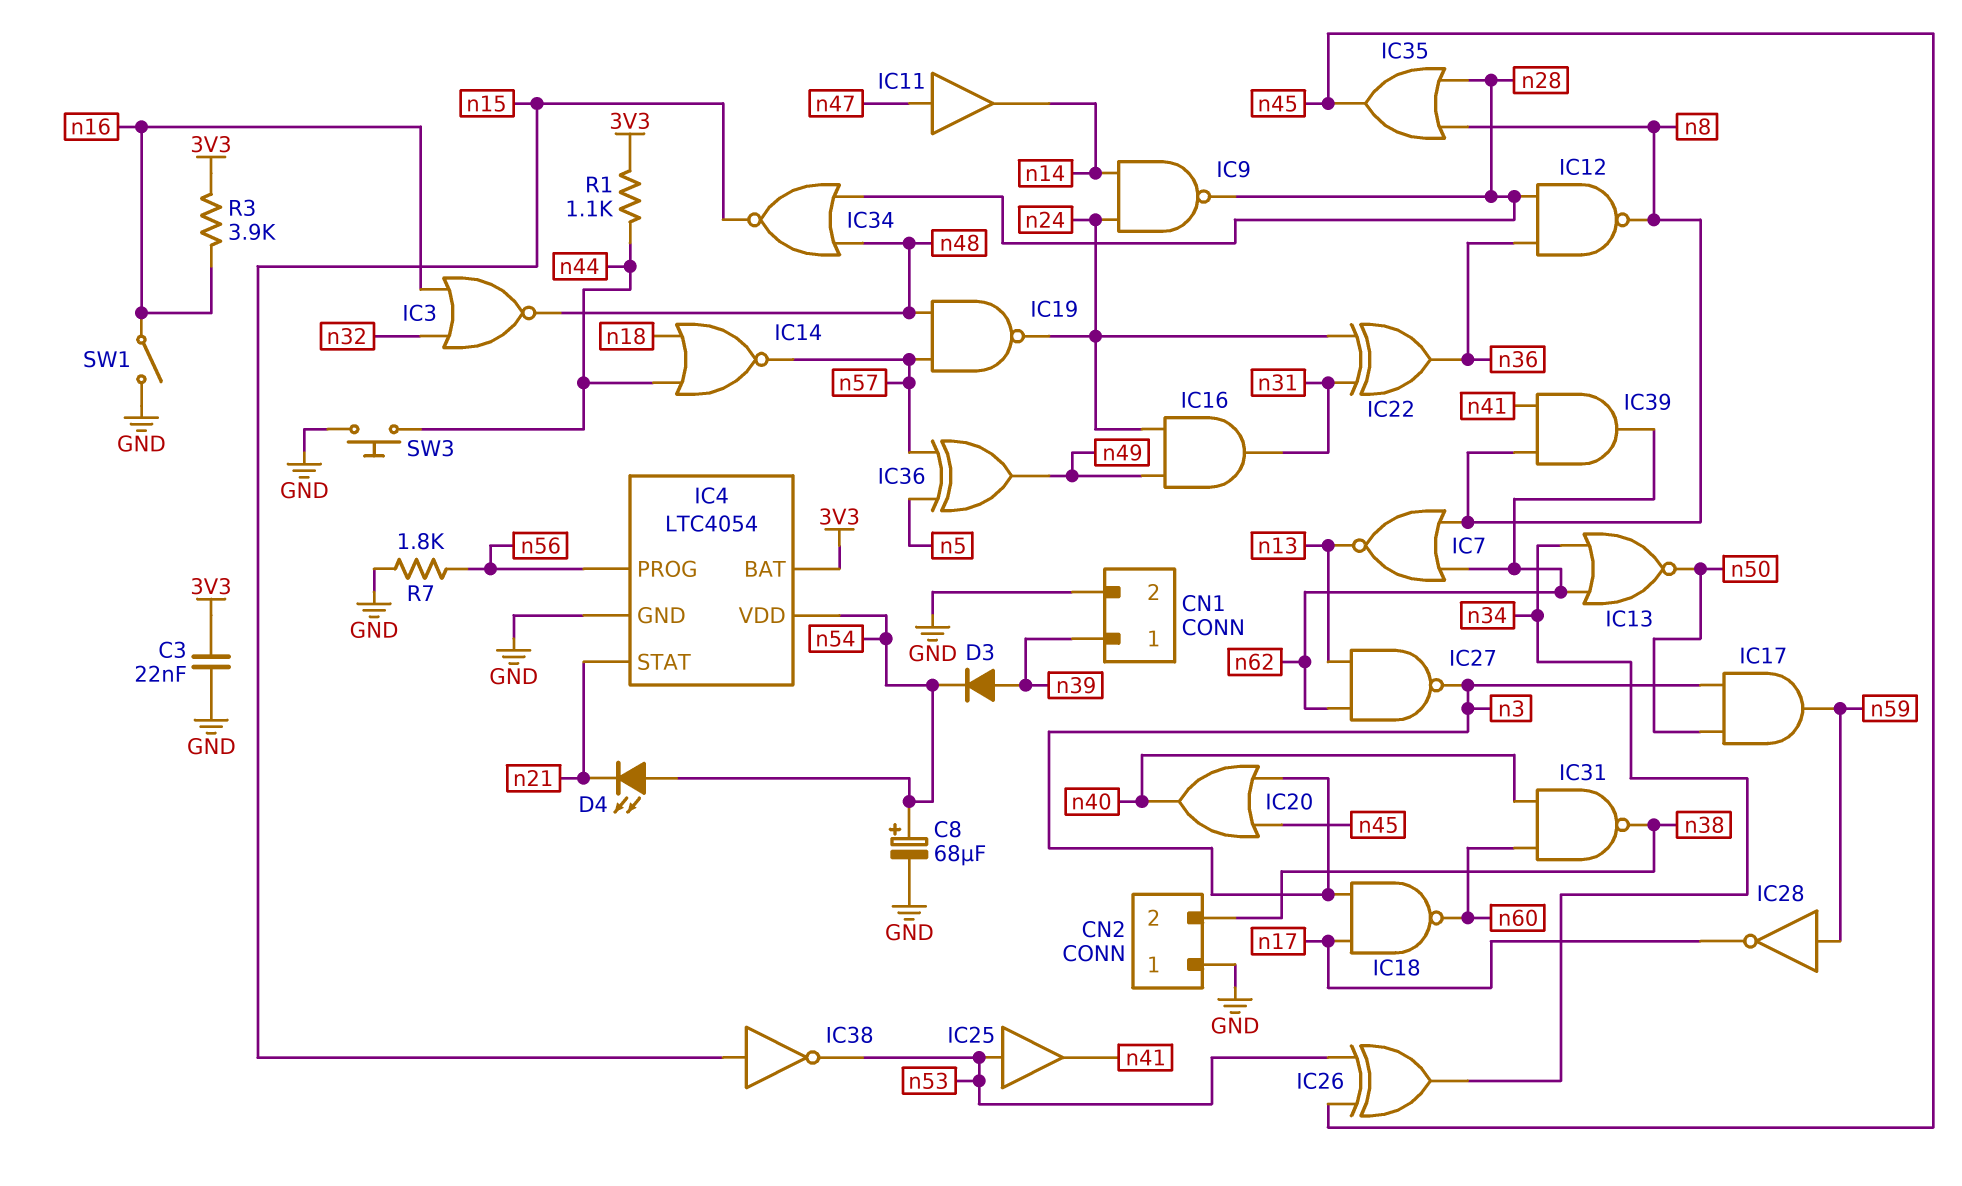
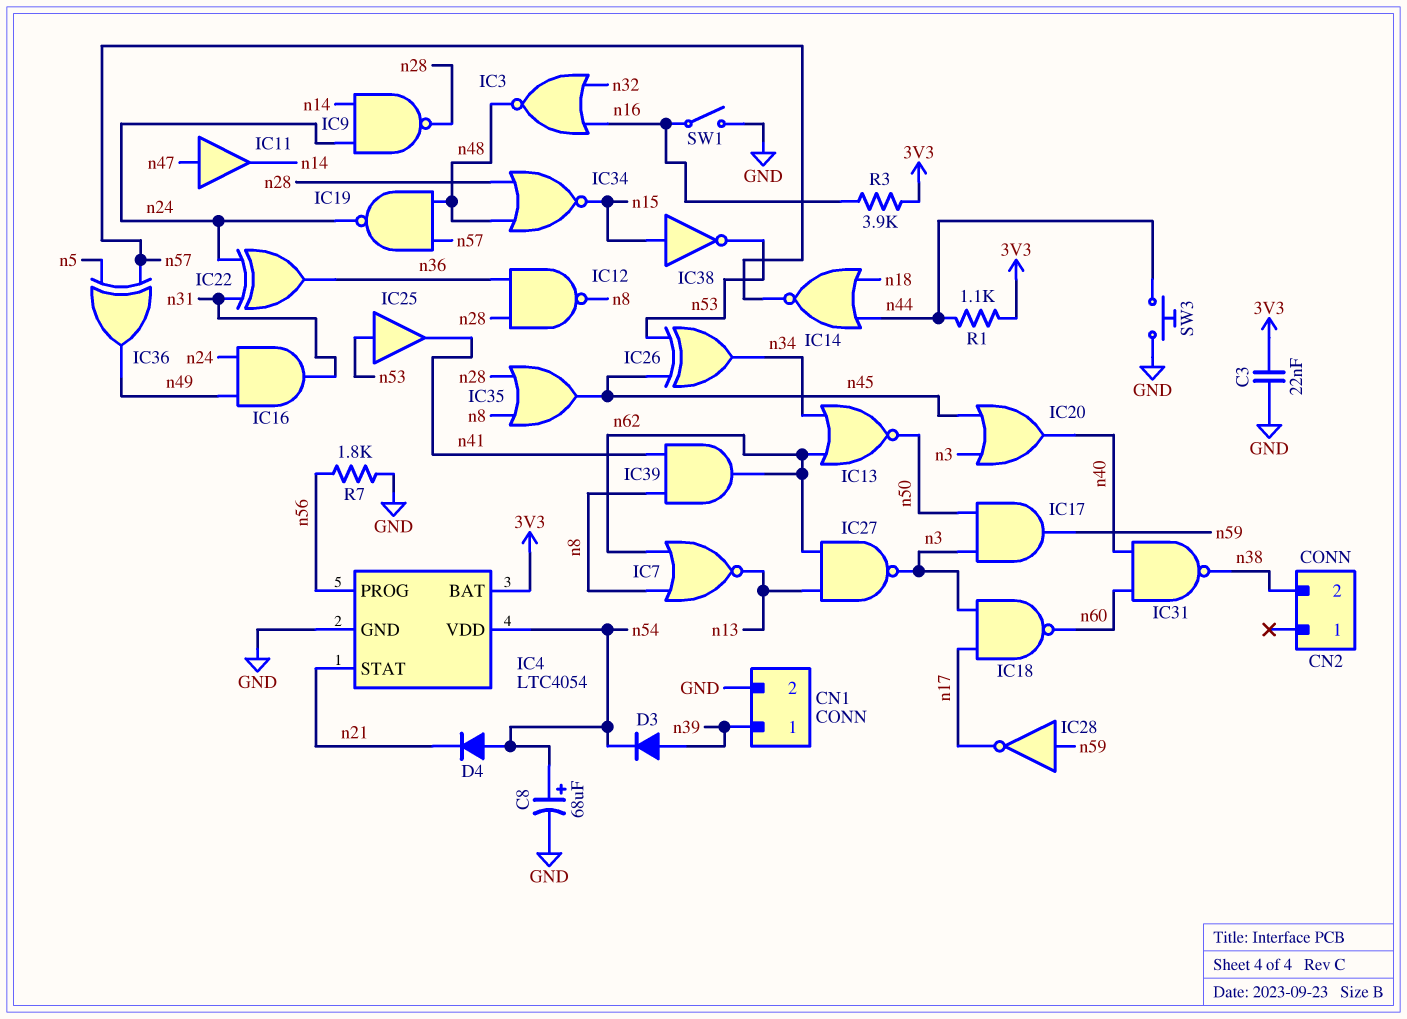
CN2 pin 1: GND -> none
D4: LED (A n54, K n21) -> diode (A n54, K n21)

